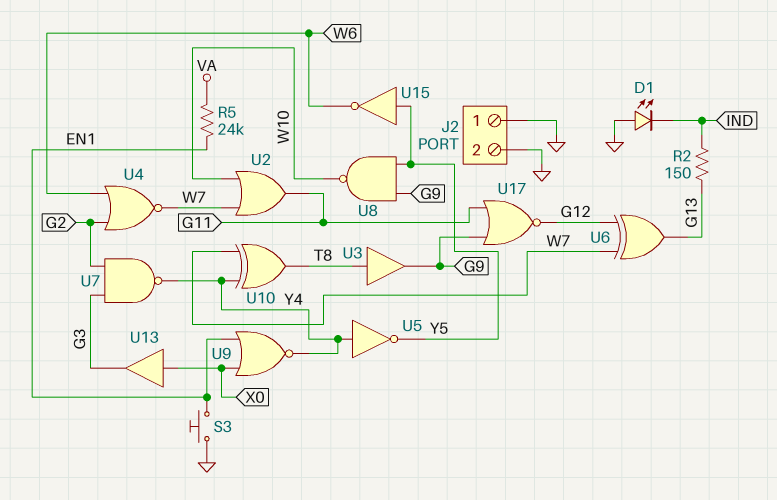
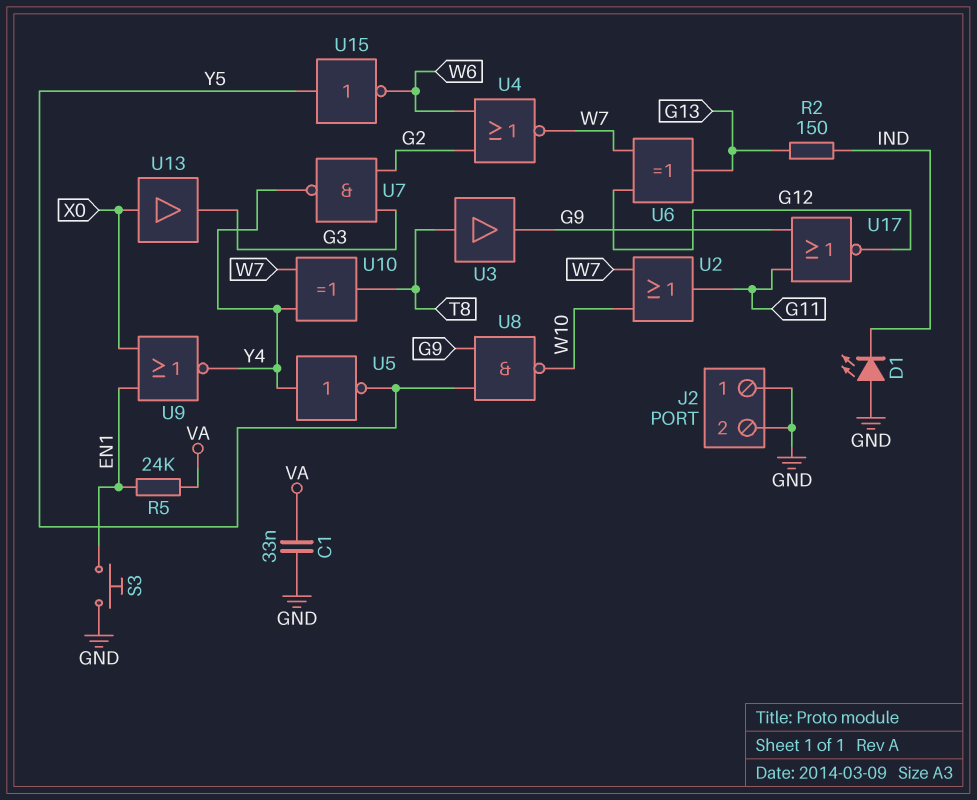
C1: none -> 33nF (GND, VA)

